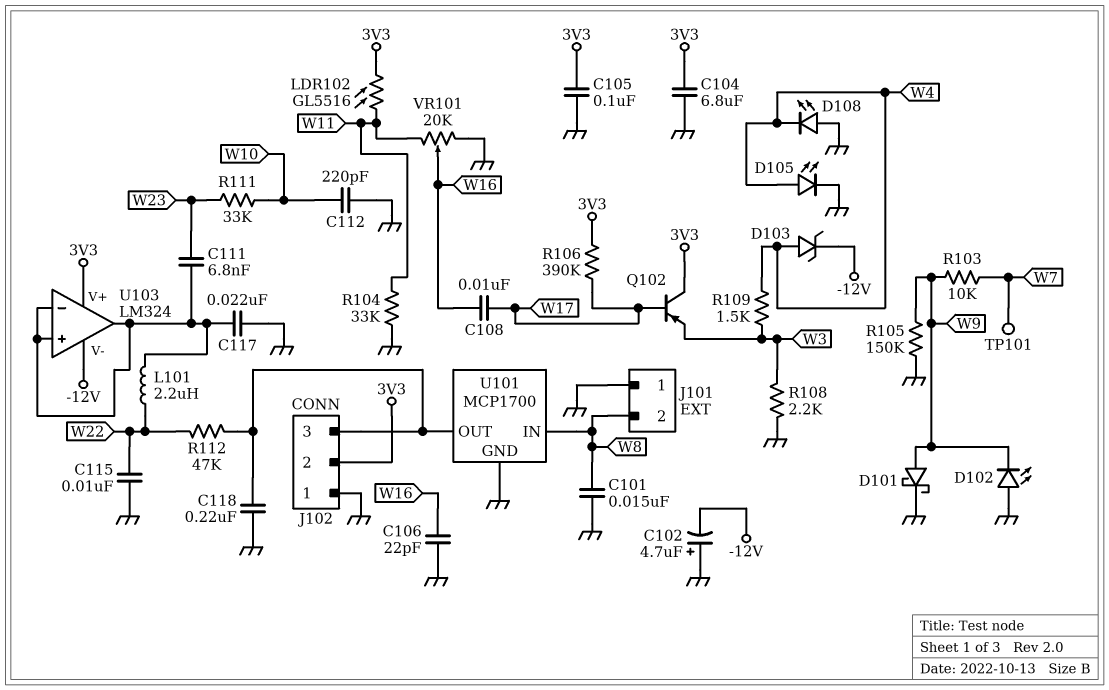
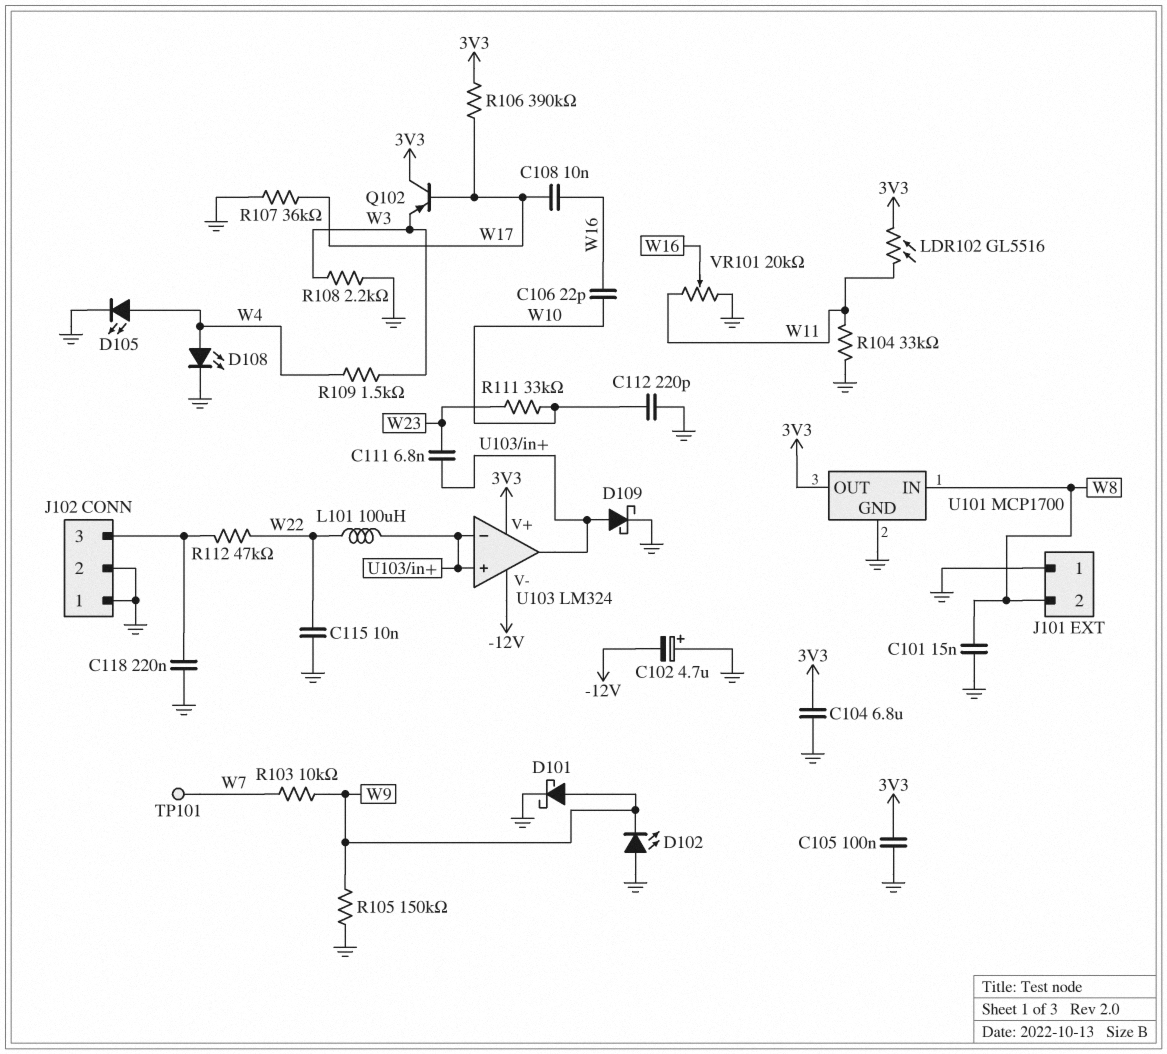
C106: 22pF (GND, W16) -> 22pF (W10, W16)
C117: 22nF (GND, U103/in+) -> none
D103: zener (A W4, K -12V) -> none
D108: LED (A GND, K W4) -> LED (A W4, K GND)
D109: none -> schottky (A U103/in+, K GND)
J102 pin 2: 3V3 -> GND
L101: 2.2uH (U103/in+, W22) -> 100uH (U103/in+, W22)
R107: none -> 36k (GND, W17)
U101 pin OUT: J102/3 -> 3V3

